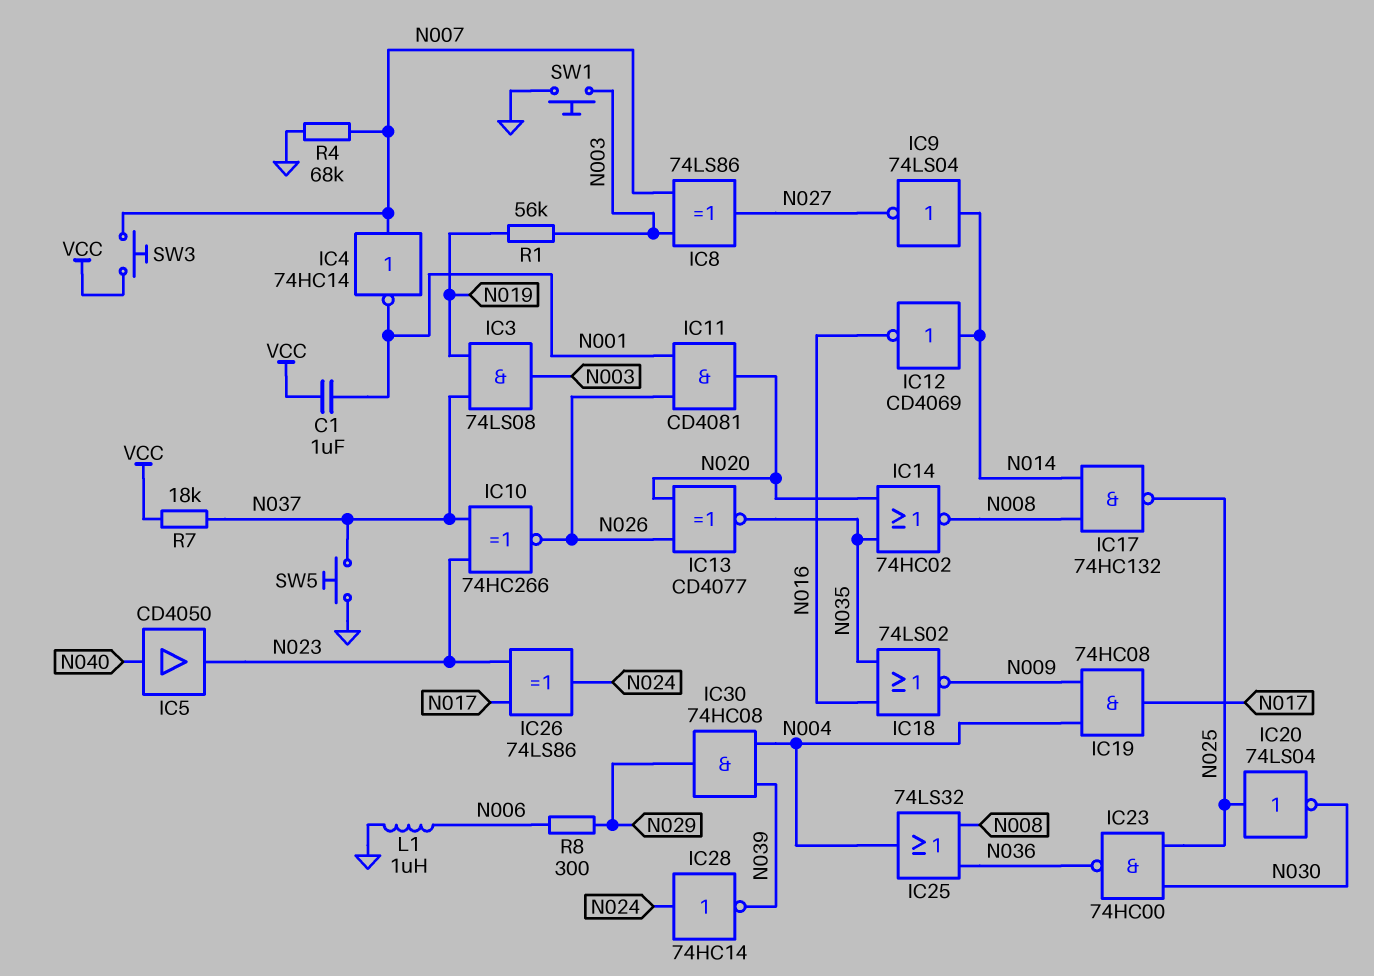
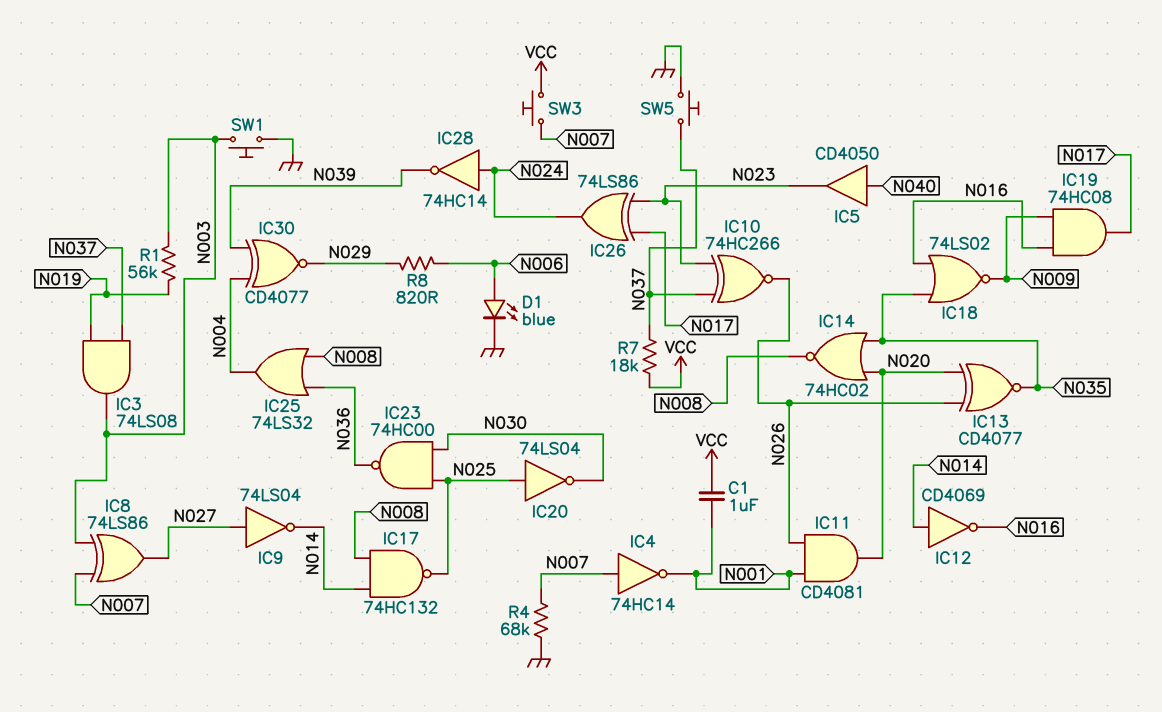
D1: none -> LED blue (A N006, K GND)
IC9: NOT 74LS04 (in N014, out N027) -> NOT 74LS04 (in N027, out N014)
IC19: AND 74HC08 (in N004, in N009, out N017) -> AND 74HC08 (in N009, in N016, out N017)
IC30: AND 74HC08 (in N004, in N039, out N029) -> XNOR CD4077 (in N004, in N039, out N029)
L1: 1uH (GND, N006) -> none
R8: 300 (N006, N029) -> 820 (N006, N029)

